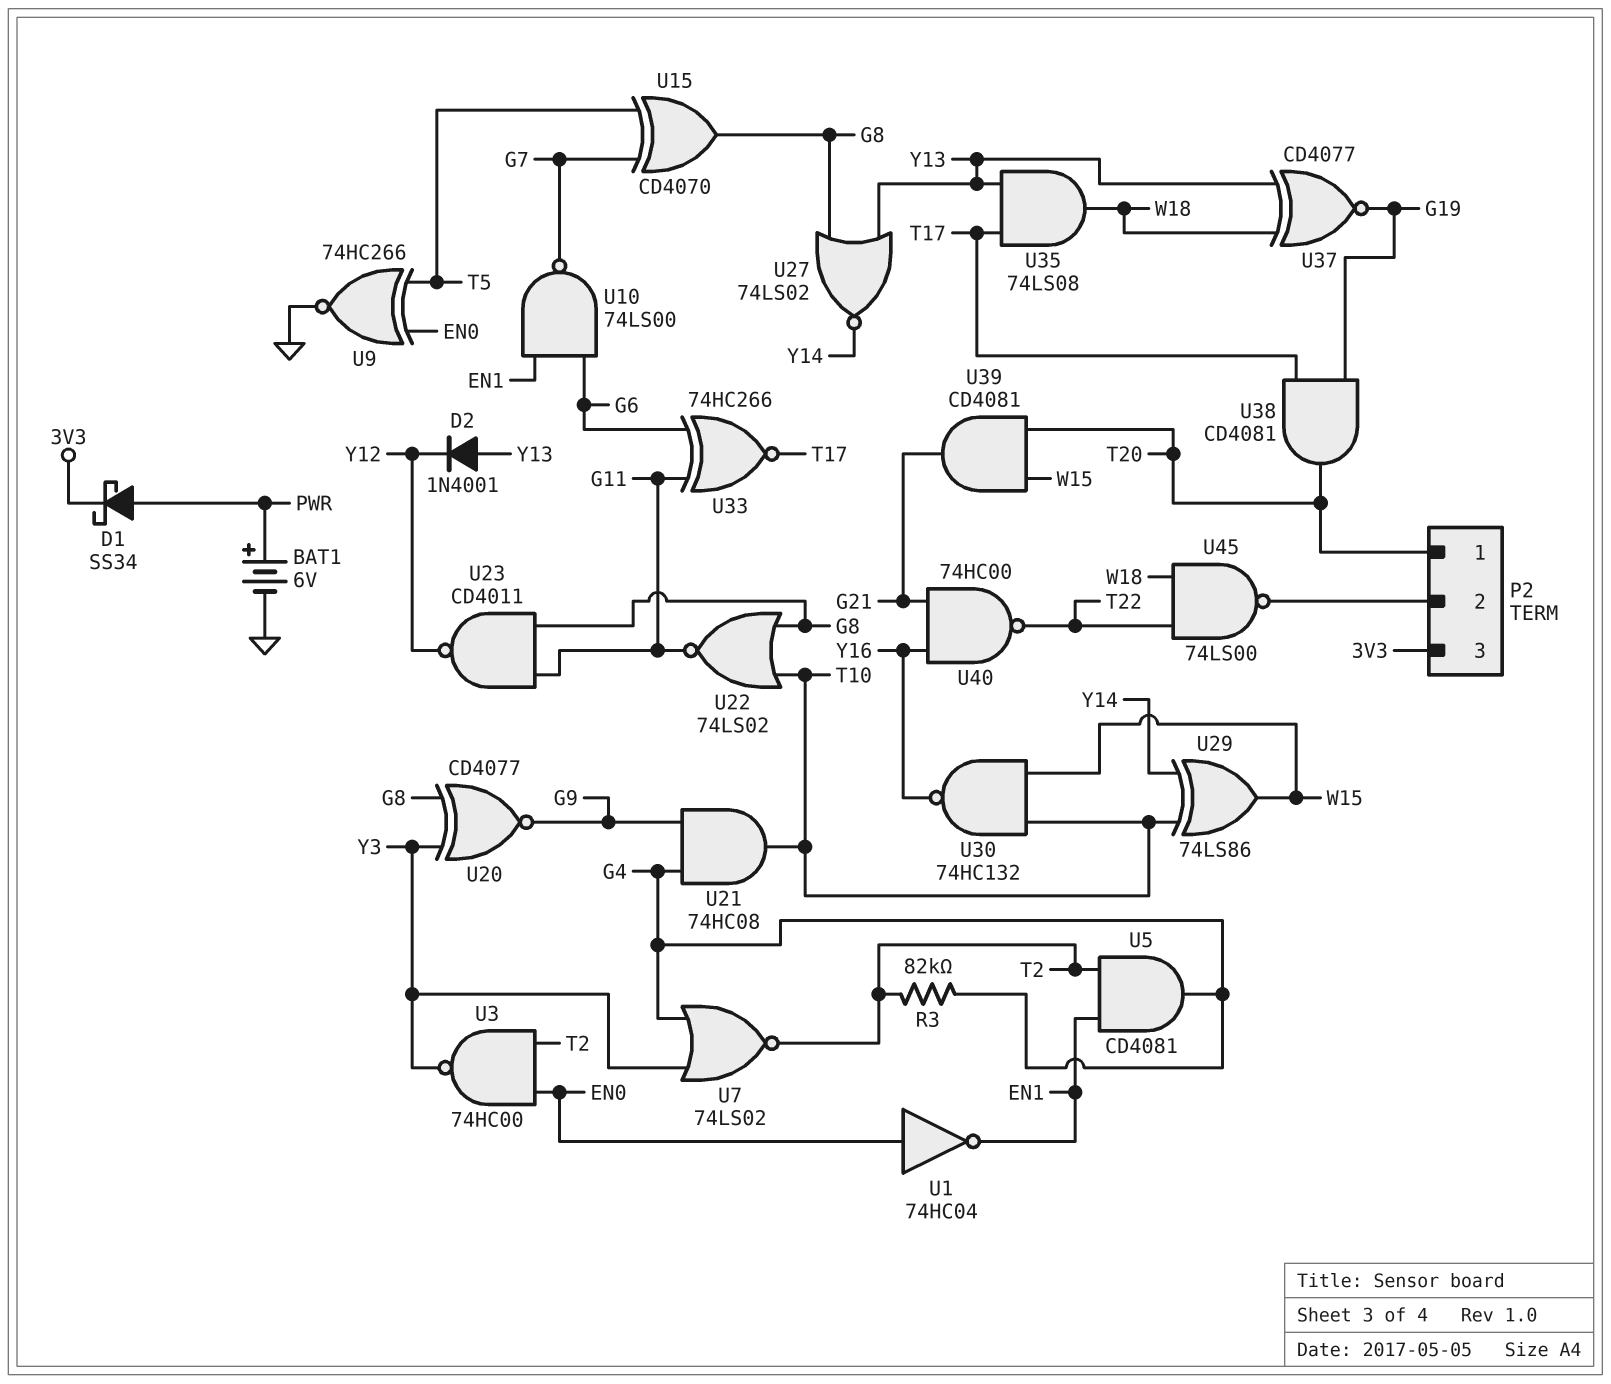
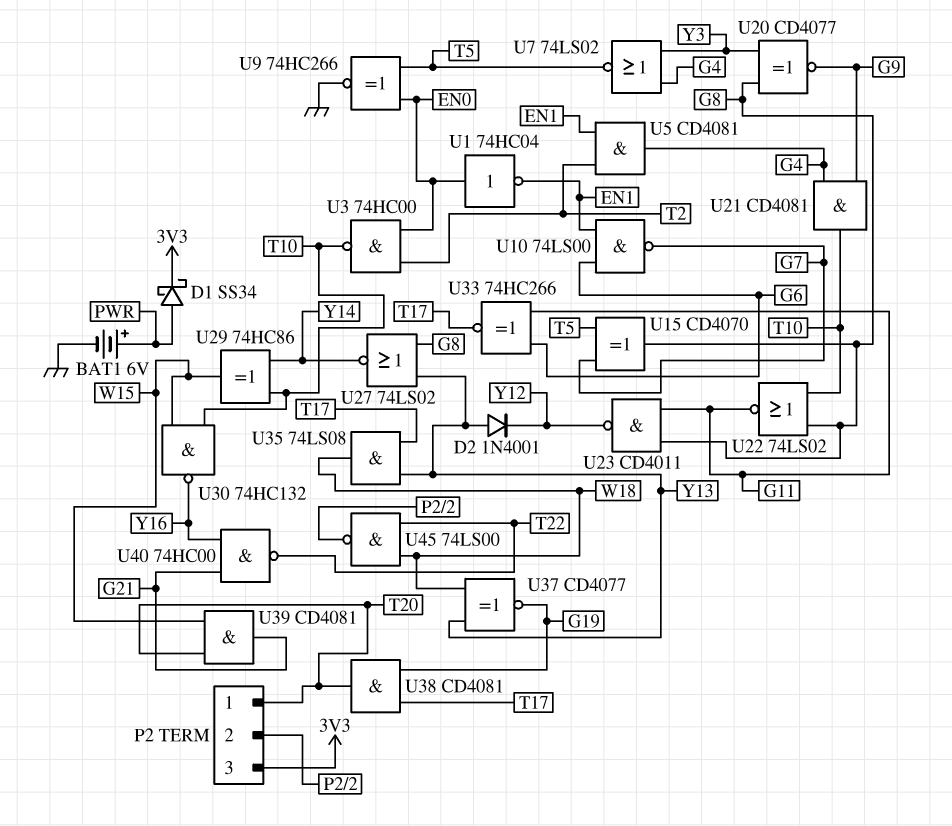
R3: 82k (G4, T2) -> none
U3: NAND 74HC00 (in EN0, in T2, out Y3) -> NAND 74HC00 (in EN0, in T2, out T10)
U7: NOR 74LS02 (in G4, in Y3, out T2) -> NOR 74LS02 (in G4, in Y3, out T5)
U21: AND 74HC08 (in G4, in G9, out T10) -> AND CD4081 (in G4, in G9, out T10)
U29: XOR 74LS86 (in T10, in Y14, out W15) -> XOR 74HC86 (in T10, in Y14, out W15)

